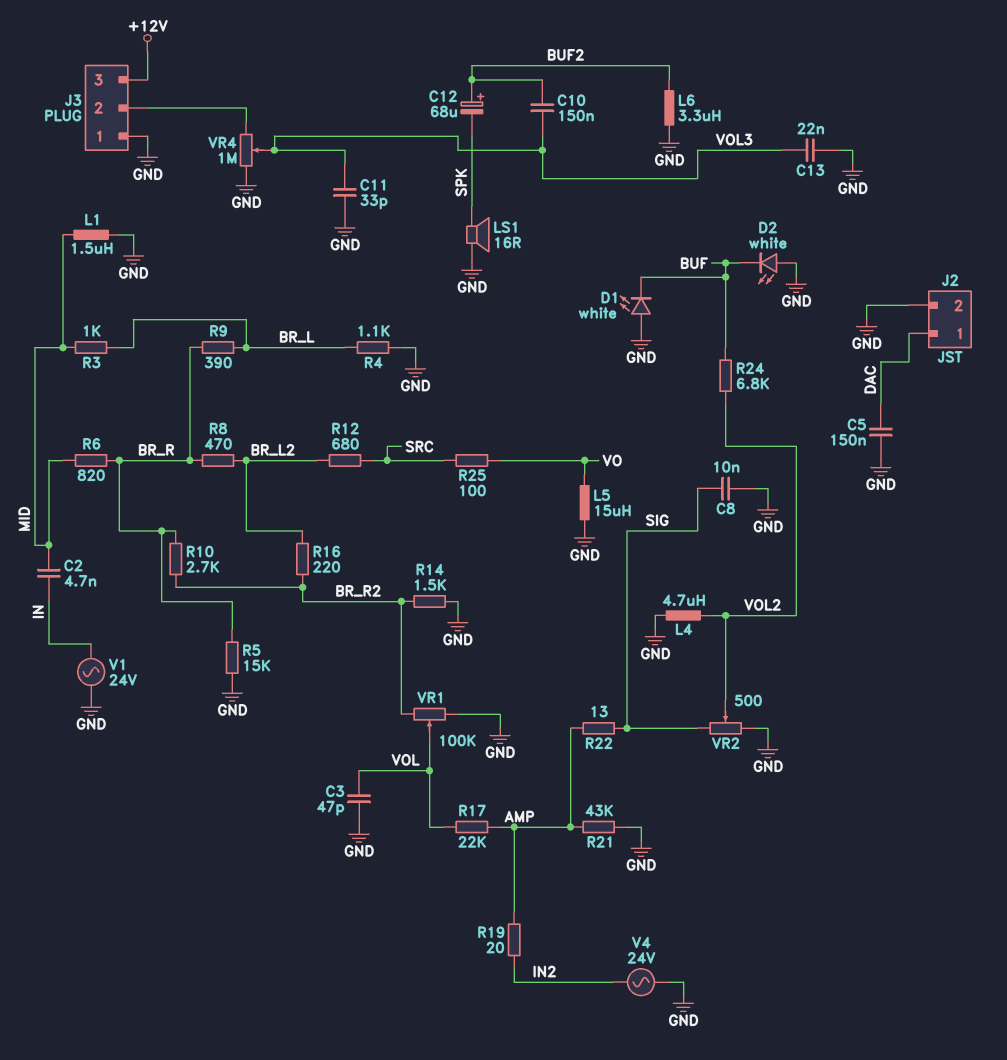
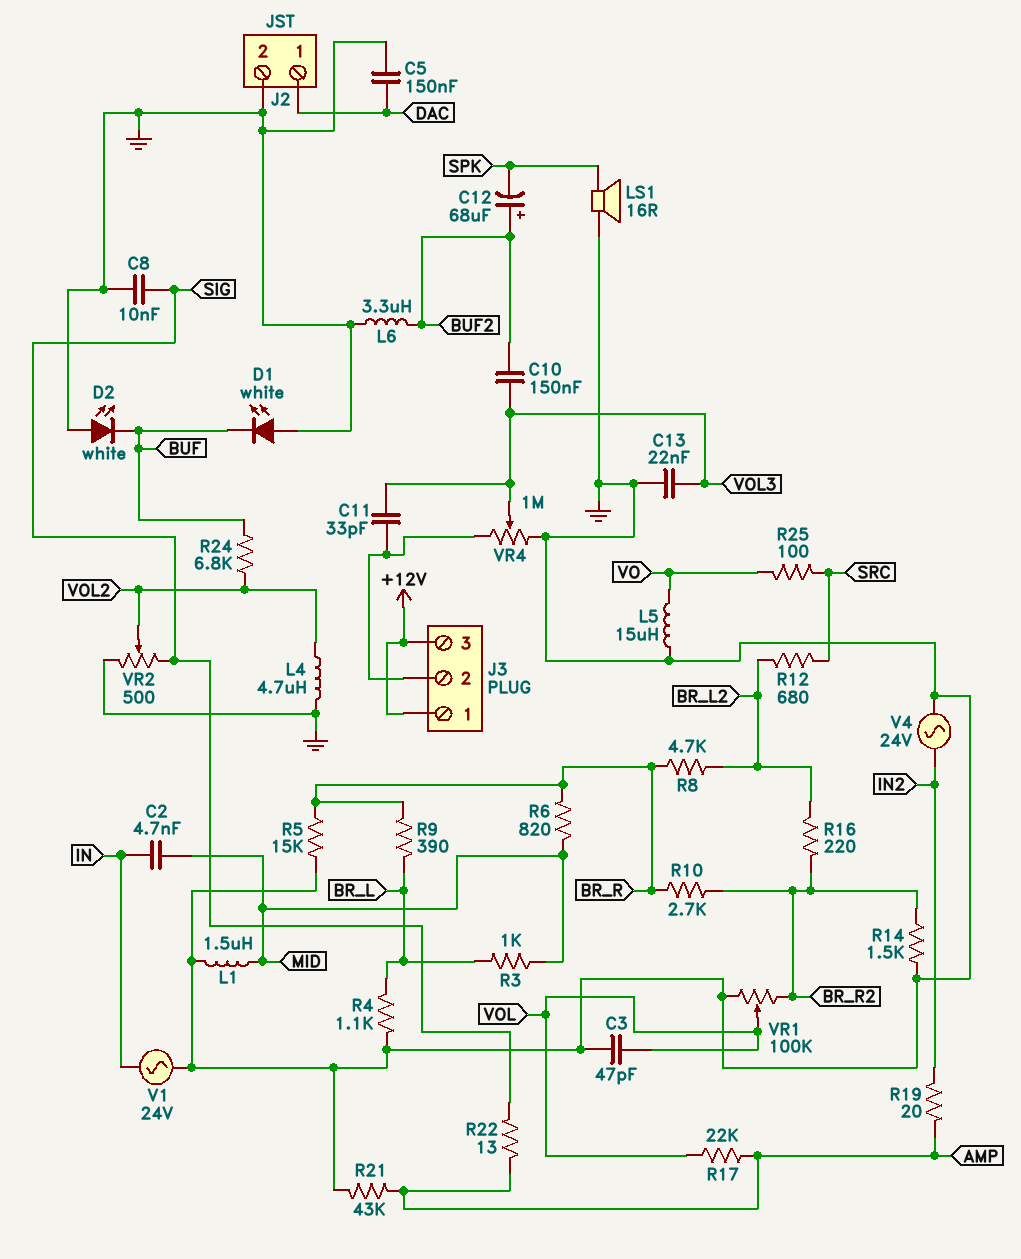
C11: 33pF (GND, VOL3) -> 33pF (J3/2, VOL3)
J3 pin 1: GND -> +12V
R8: 470 (BR_L2, BR_R) -> 4.7k (BR_L2, BR_R)

